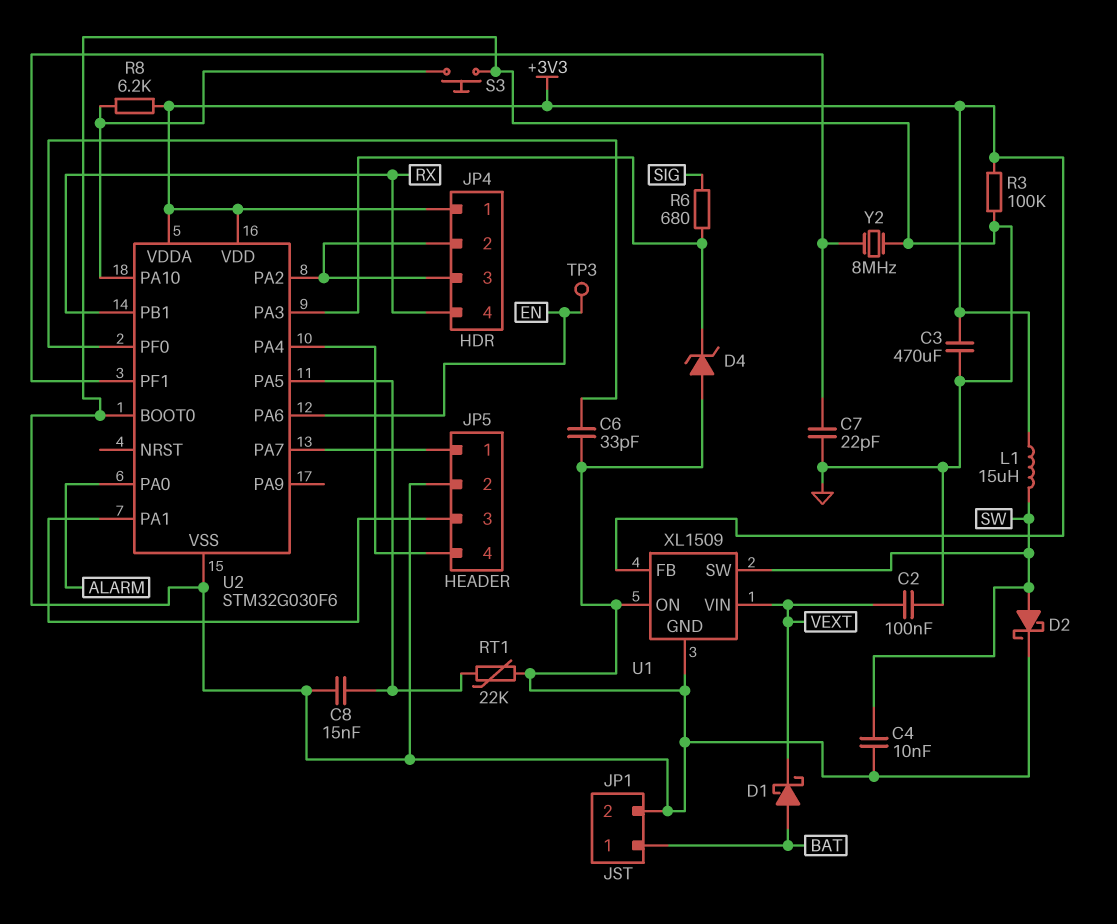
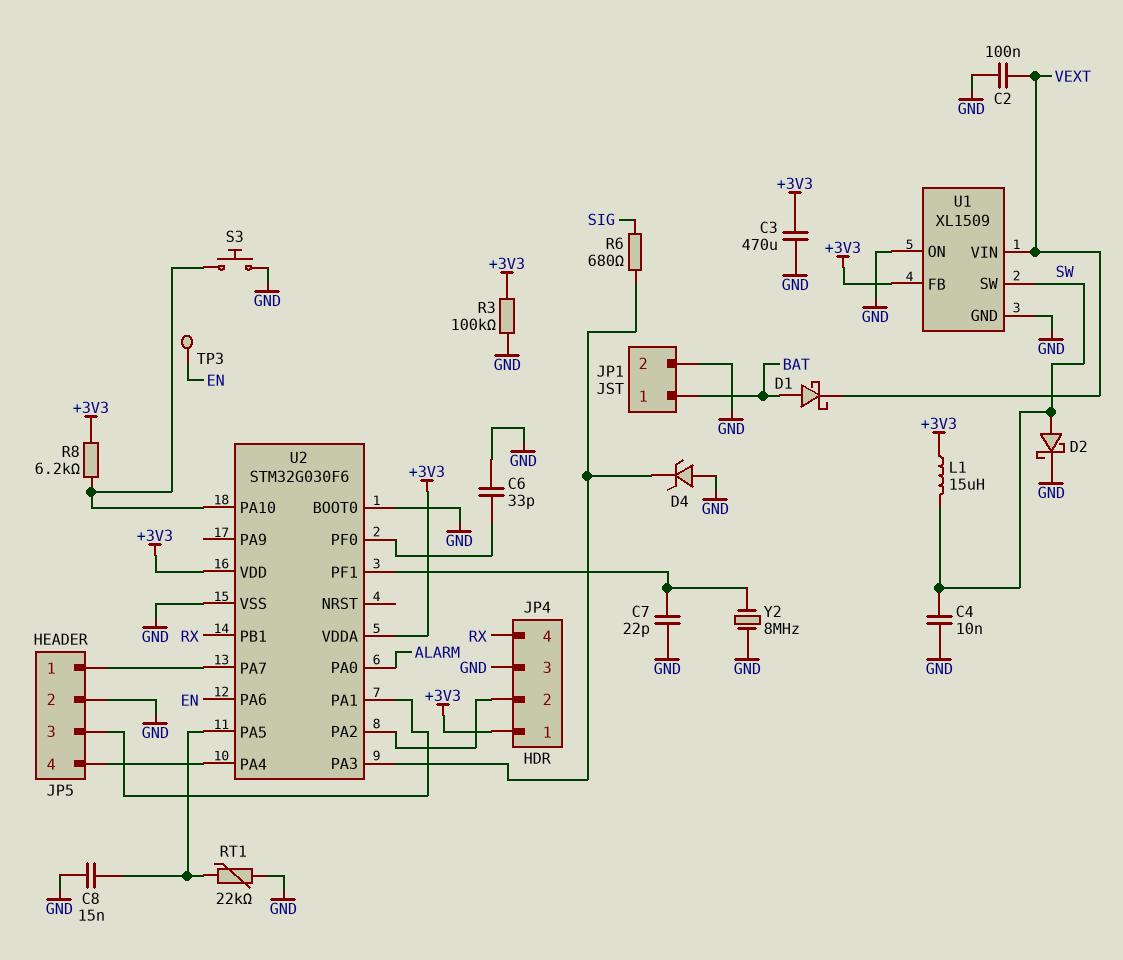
JP4 pin 3: JP4/2 -> GND

